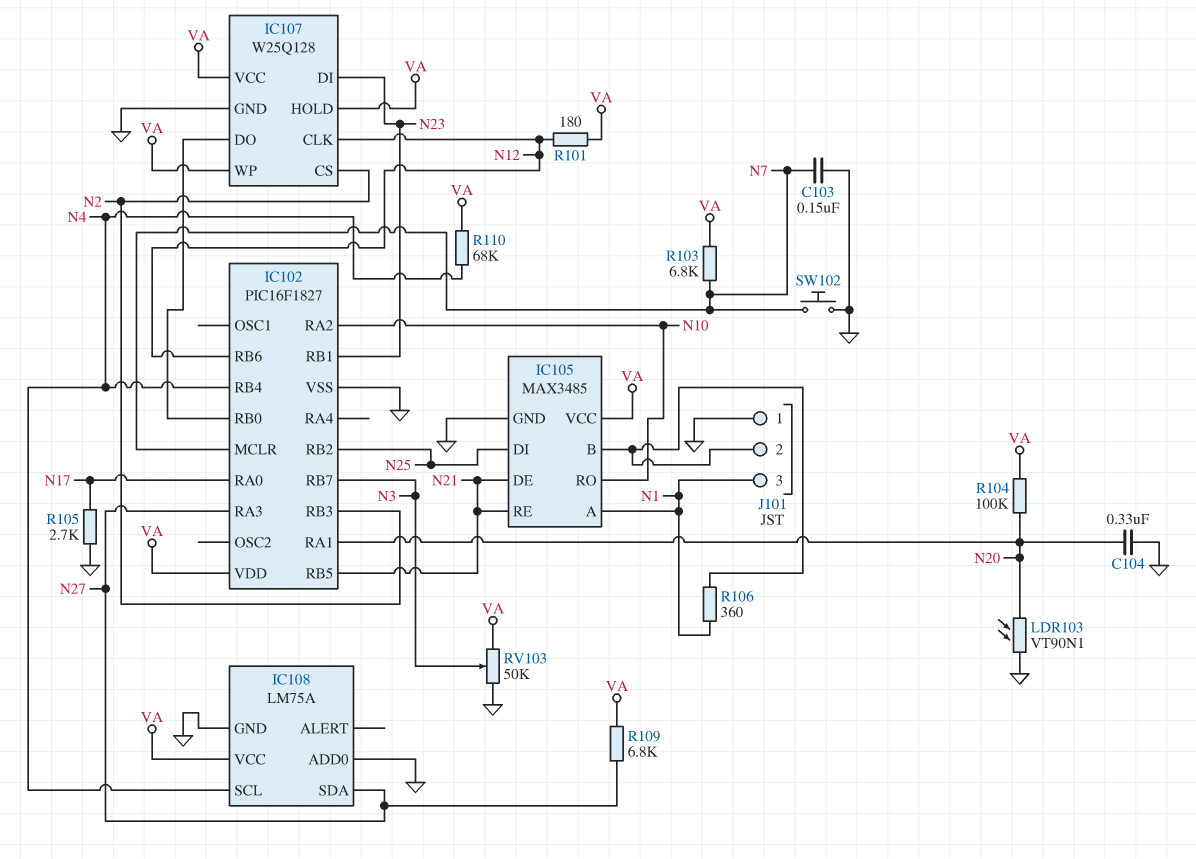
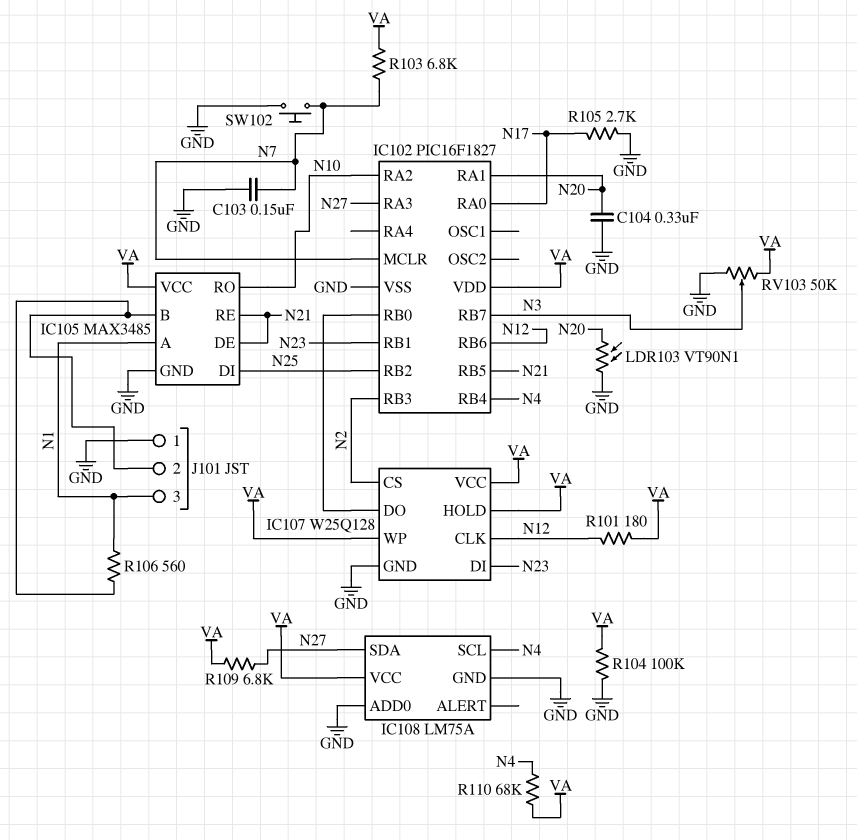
R104: 100k (N20, VA) -> 100k (GND, VA)
R106: 360 (IC105/B, N1) -> 560 (IC105/B, N1)

